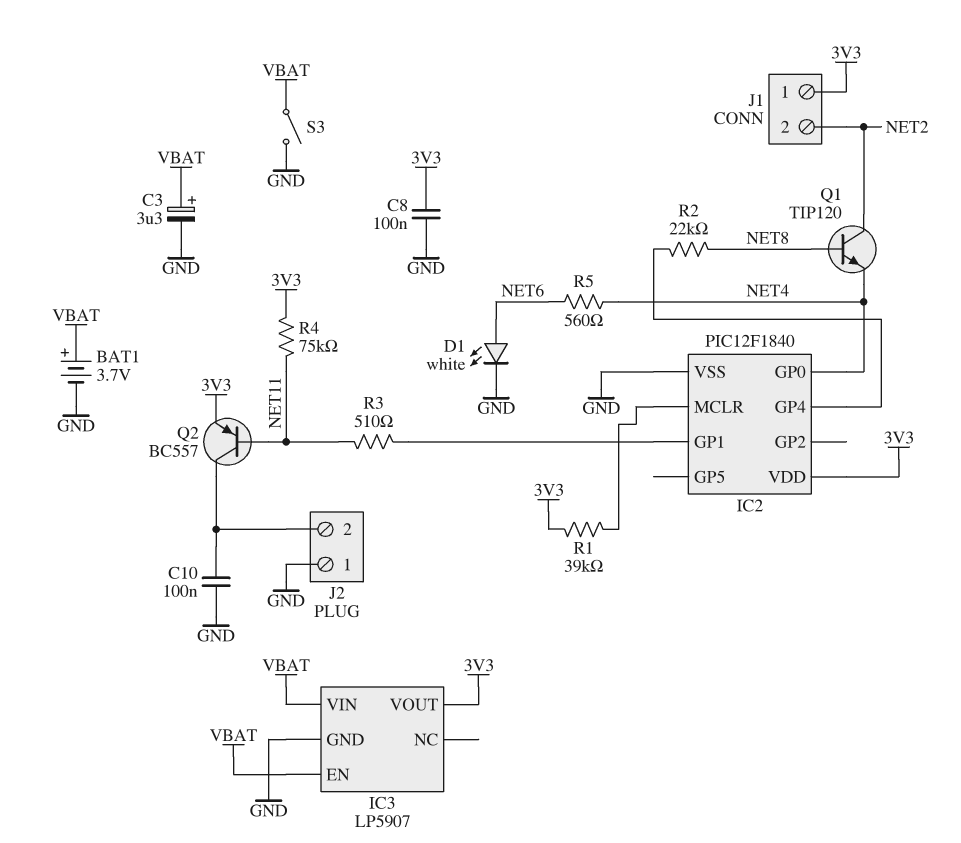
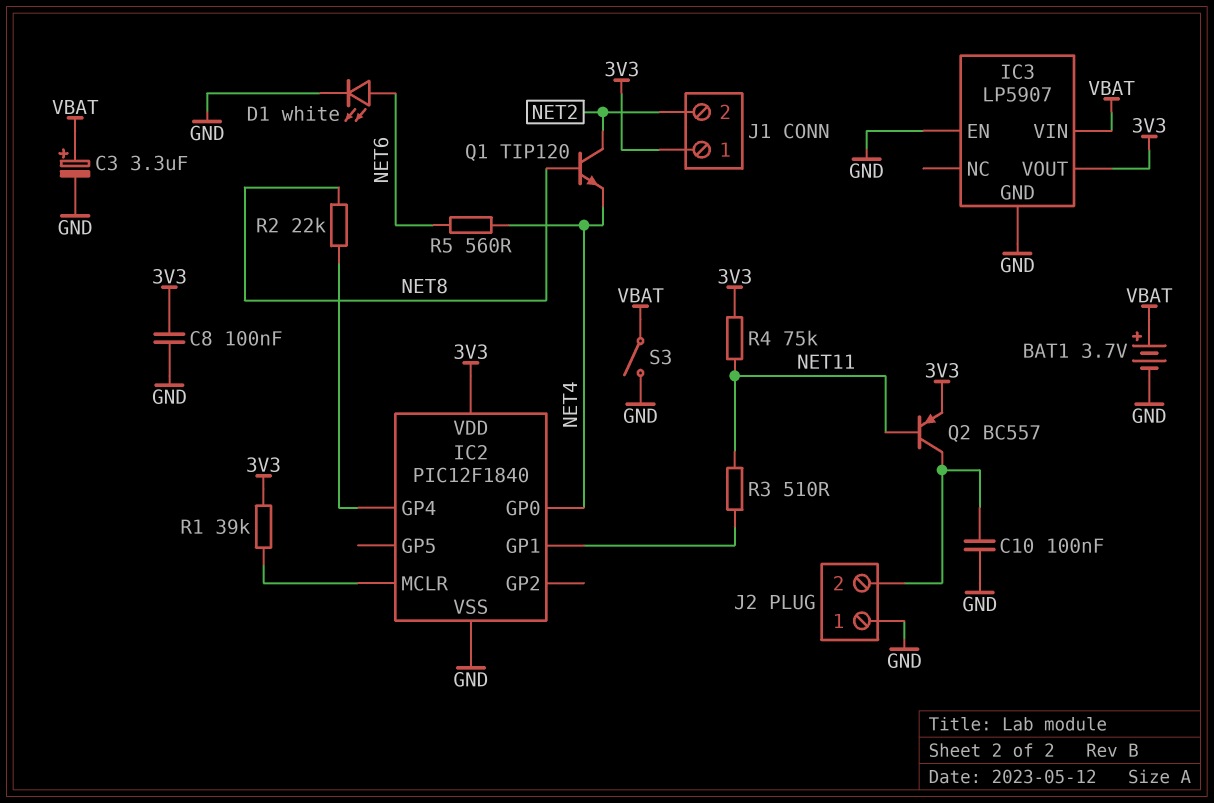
IC3 pin EN: VBAT -> GND

